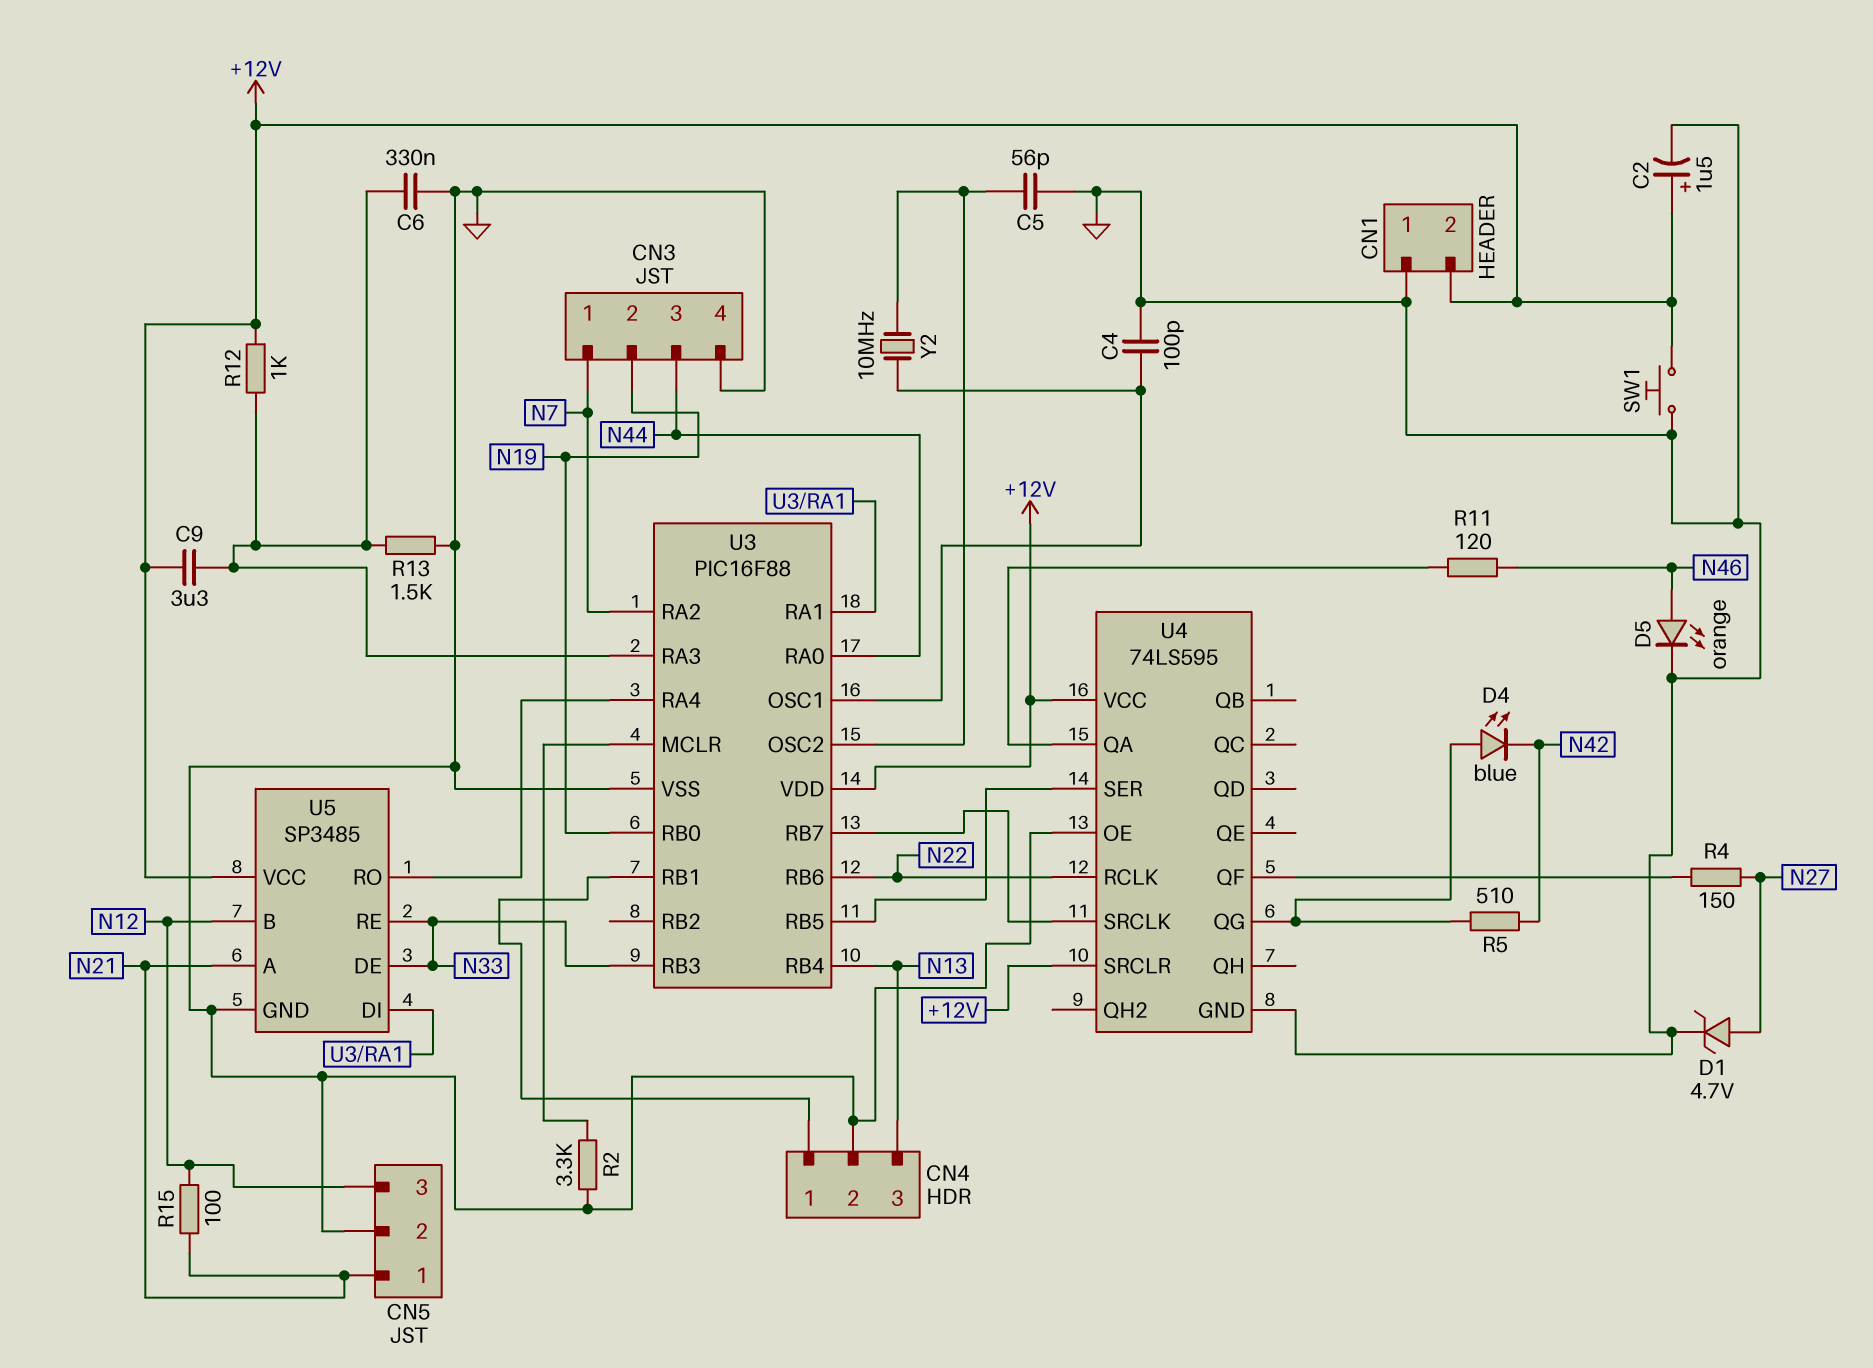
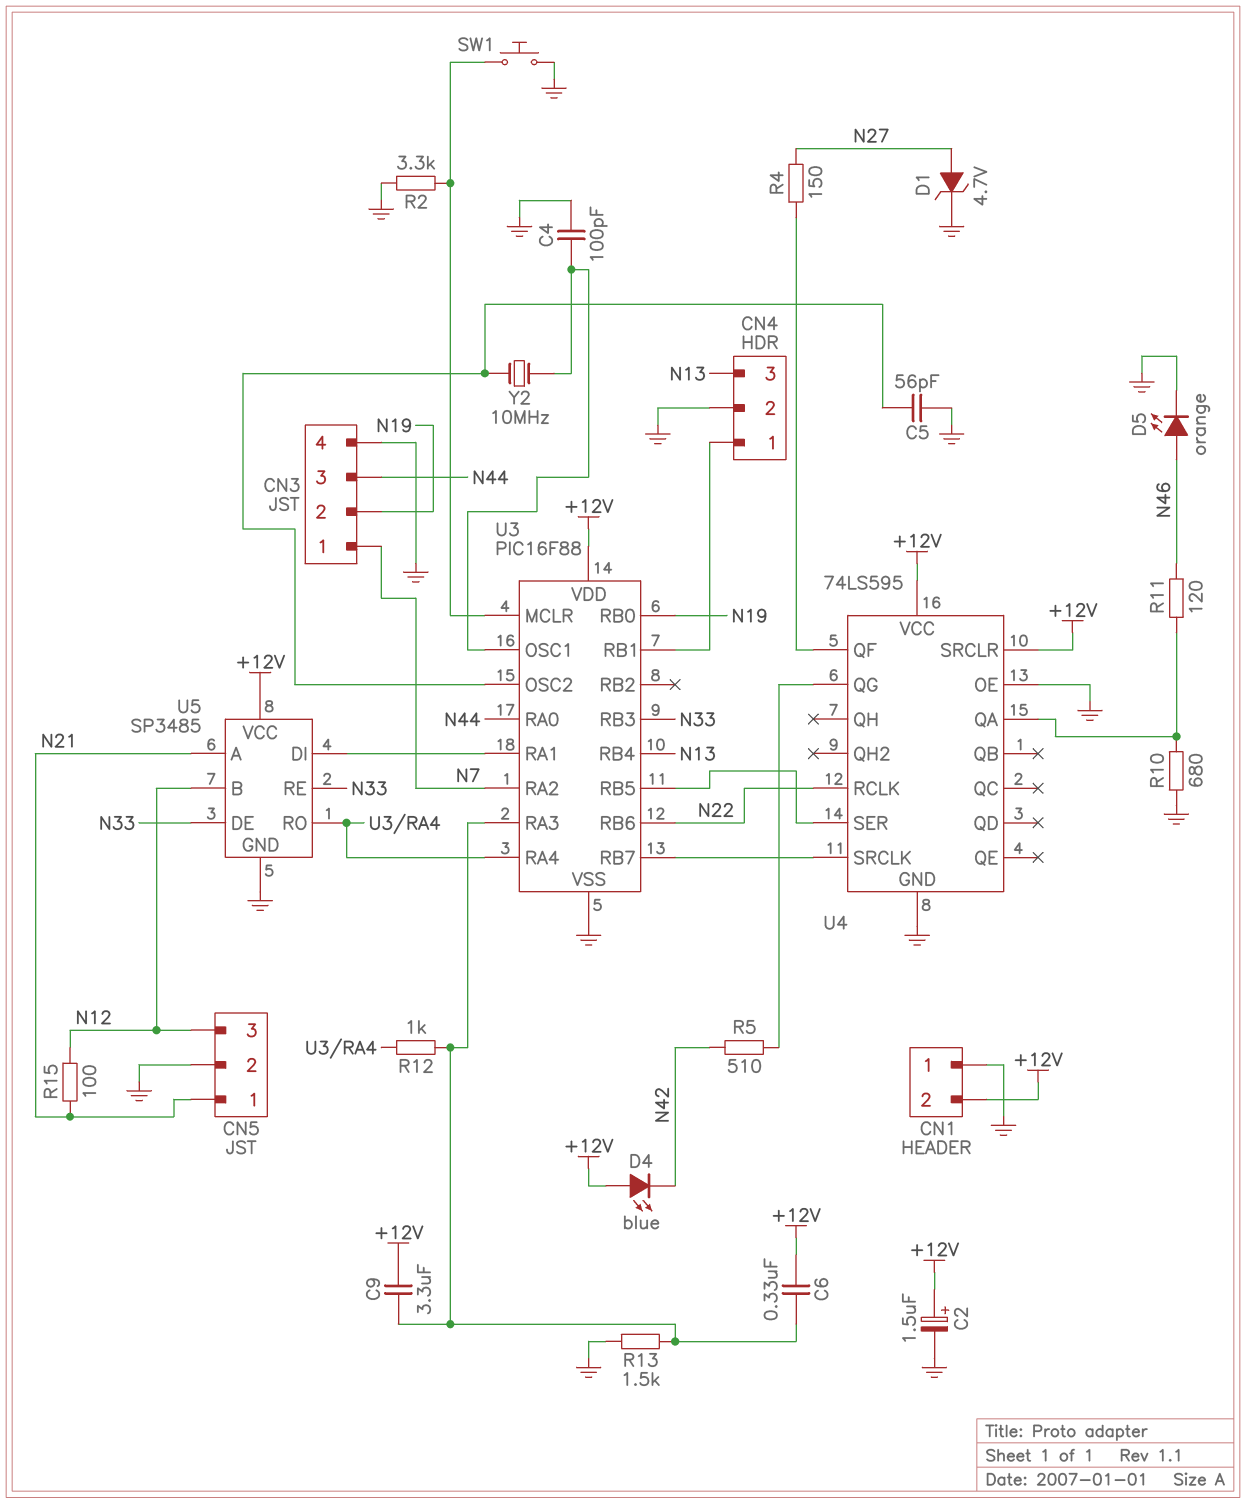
C6: 330nF (GND, U3/RA3) -> 330nF (+12V, U3/RA3)
D4: LED blue (A U4/QG, K N42) -> LED blue (A +12V, K N42)
R10: none -> 680 (GND, U4/QA)
R12: 1k (+12V, U3/RA3) -> 1k (U3/RA3, U3/RA4)
SW1: button (+12V, GND) -> button (GND, U3/MCLR)

